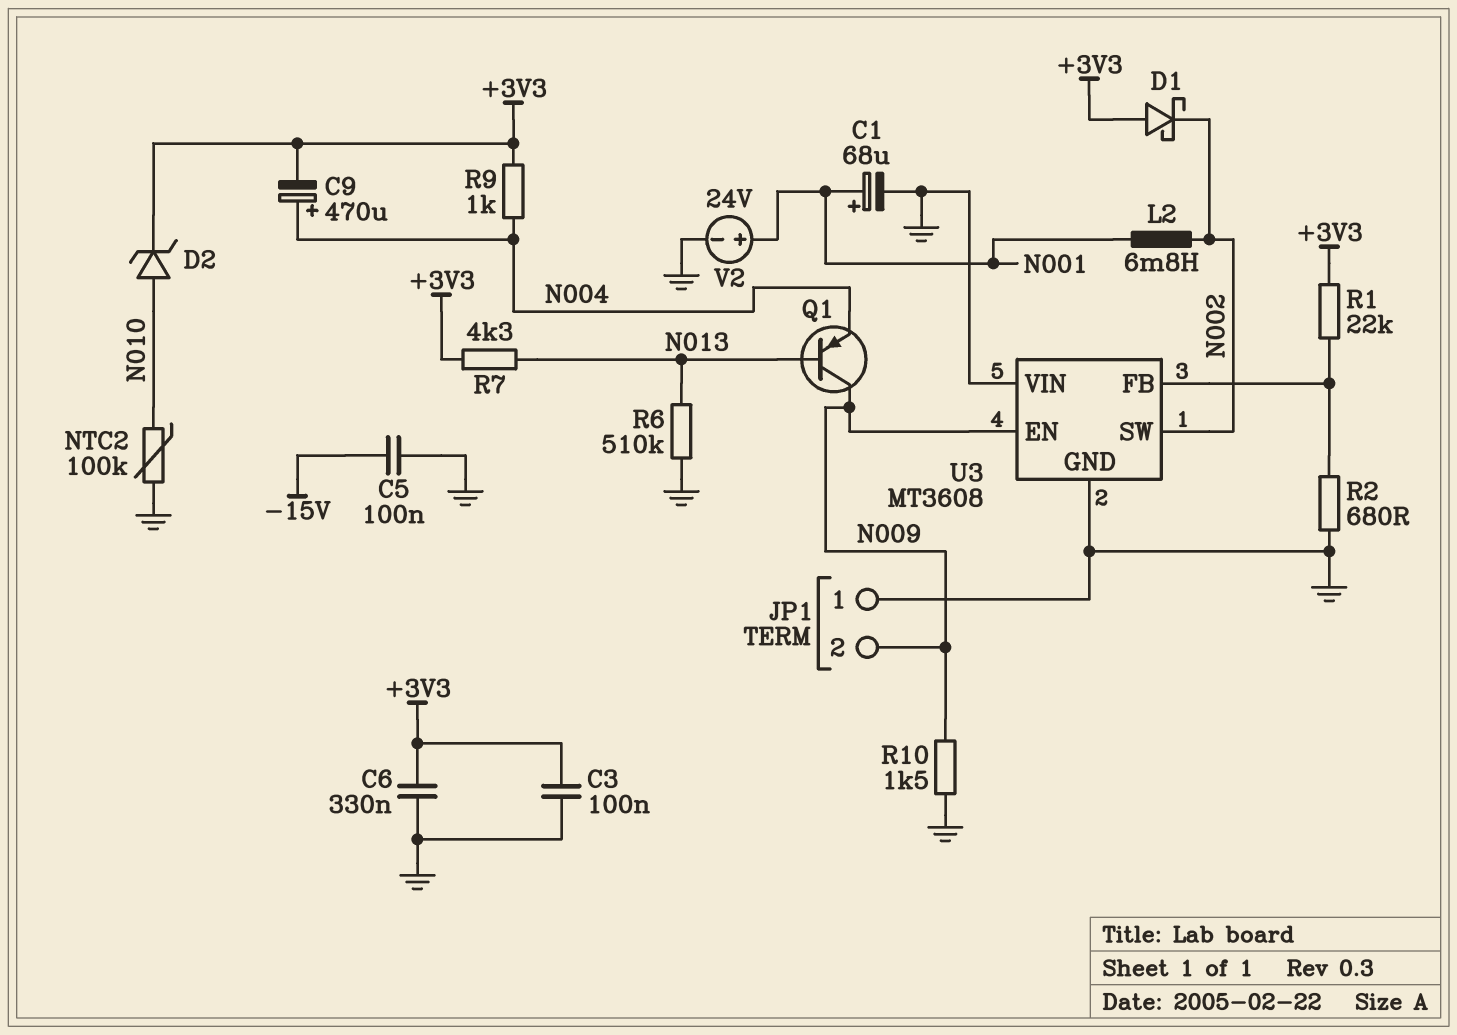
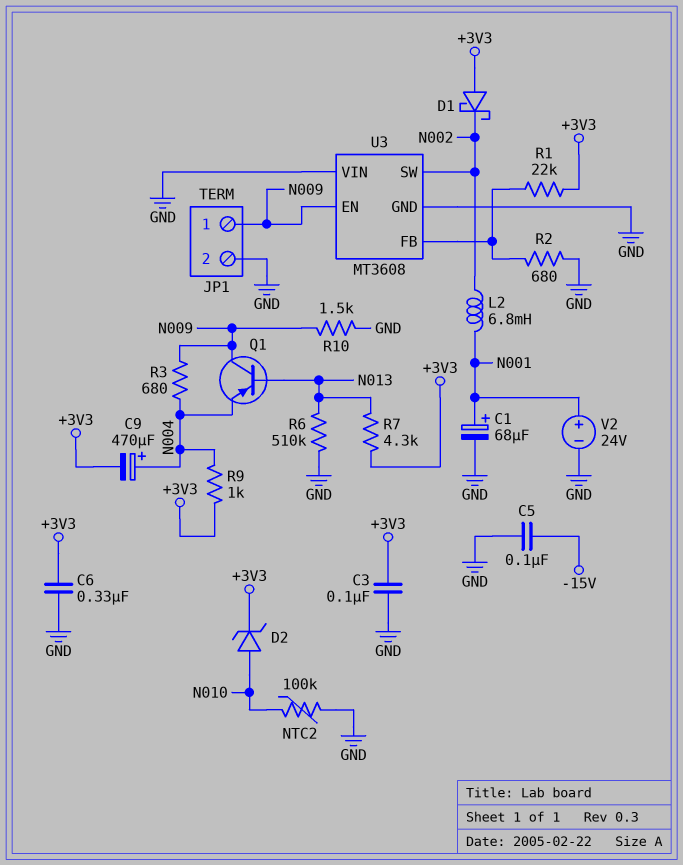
JP1 pin 1: GND -> N009
JP1 pin 2: N009 -> GND
R3: none -> 680 (N004, N009)

